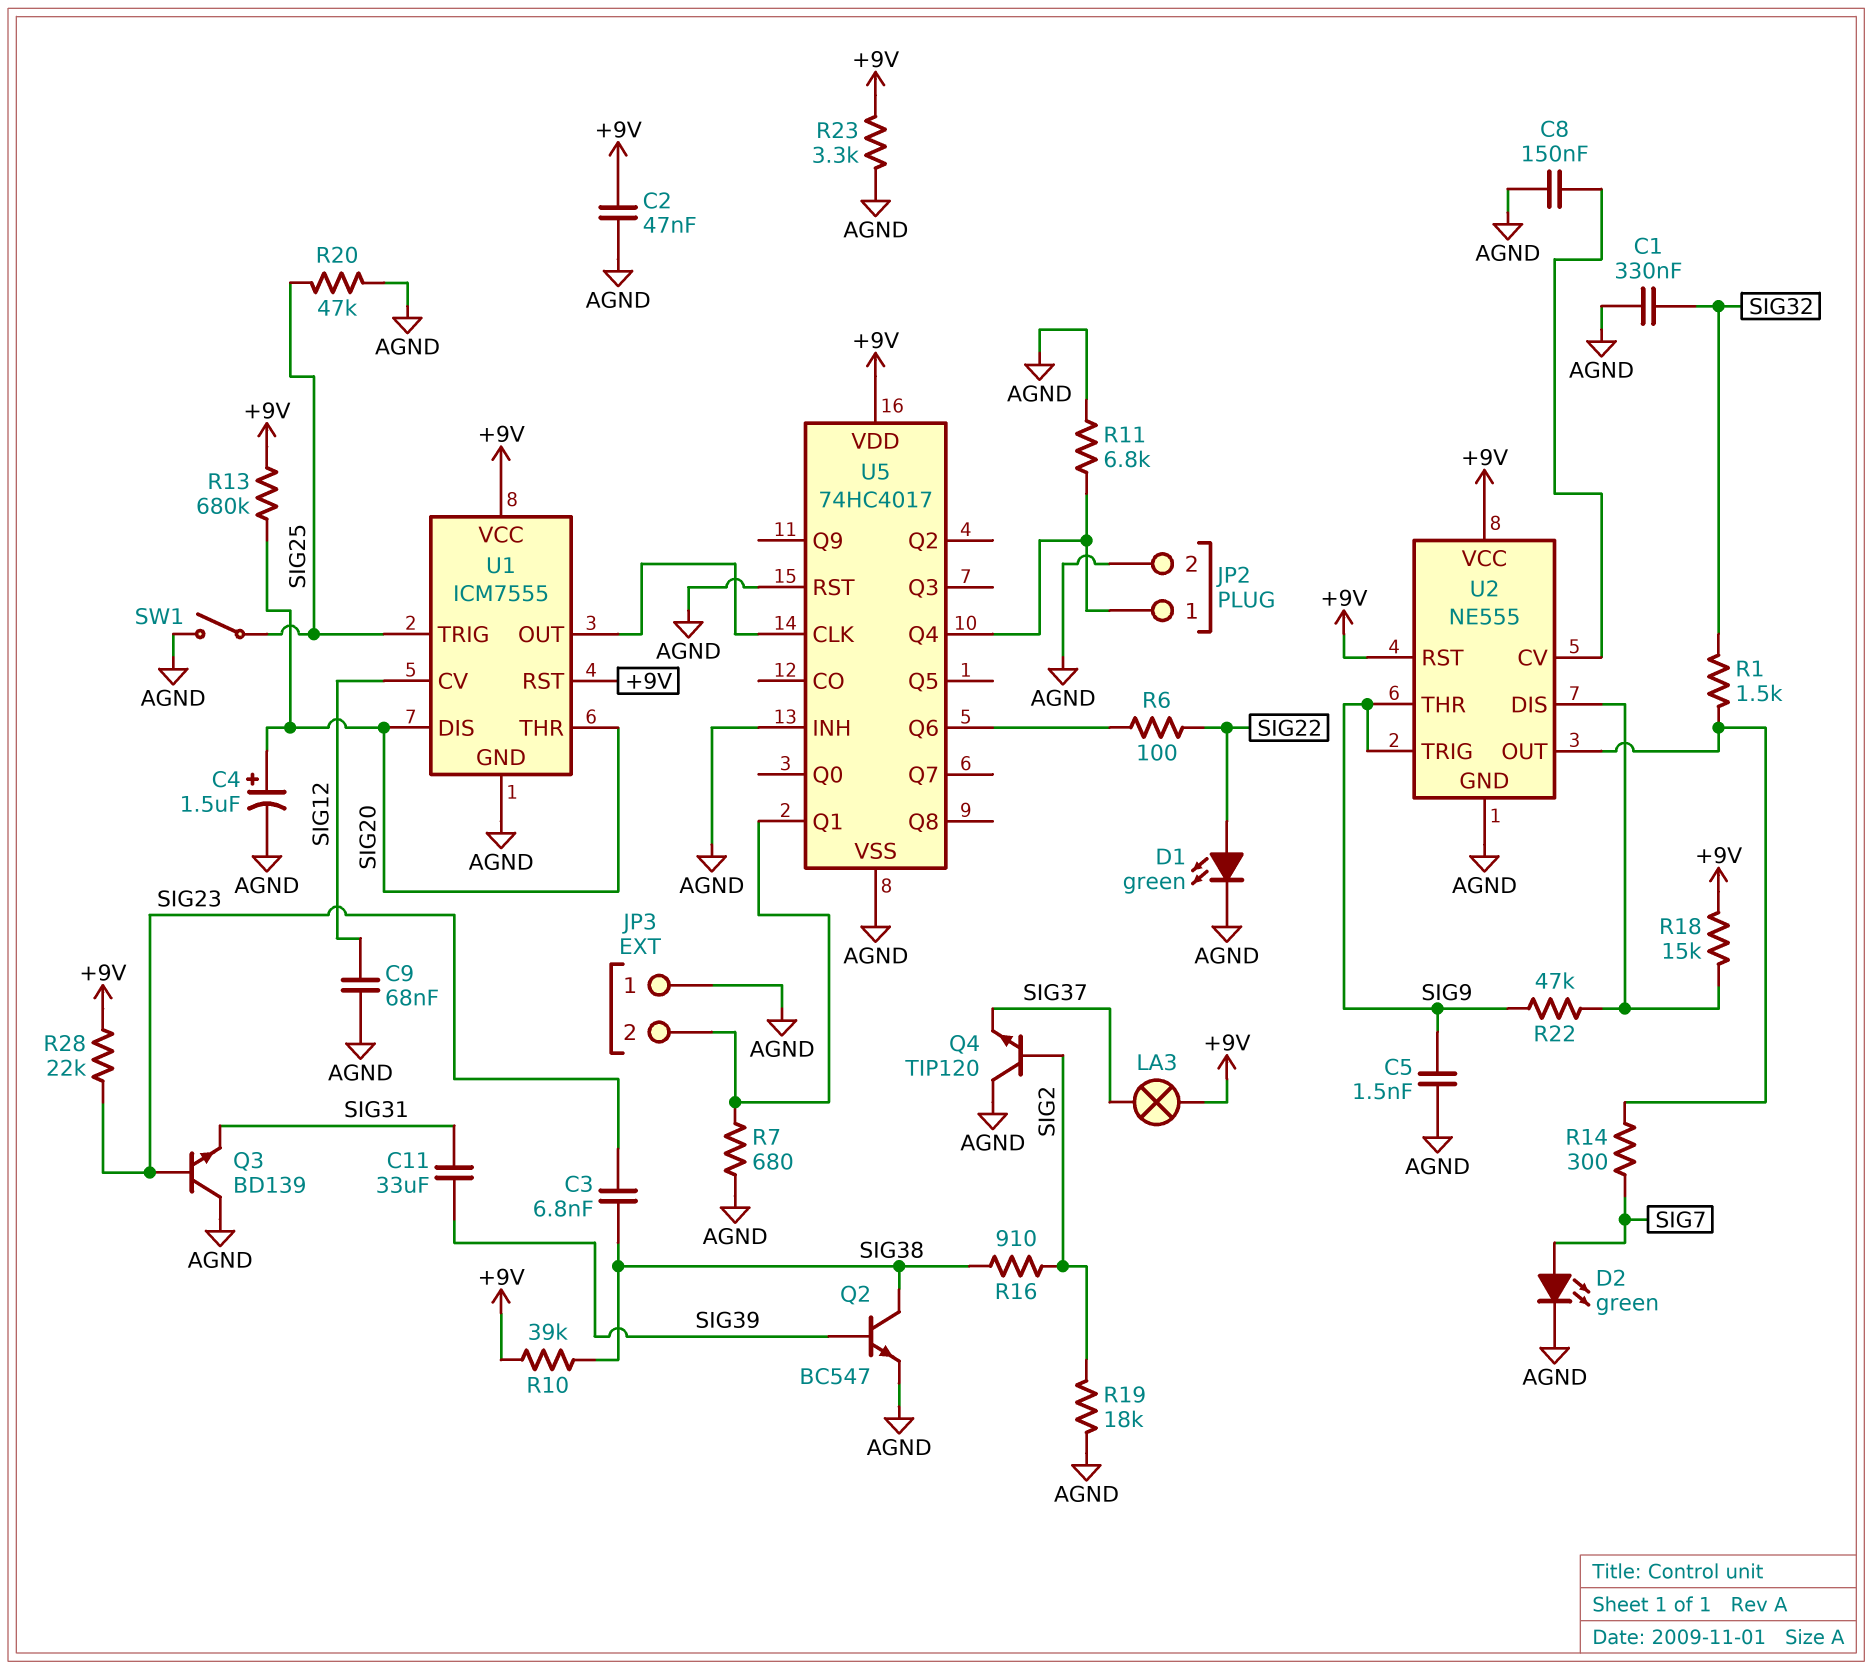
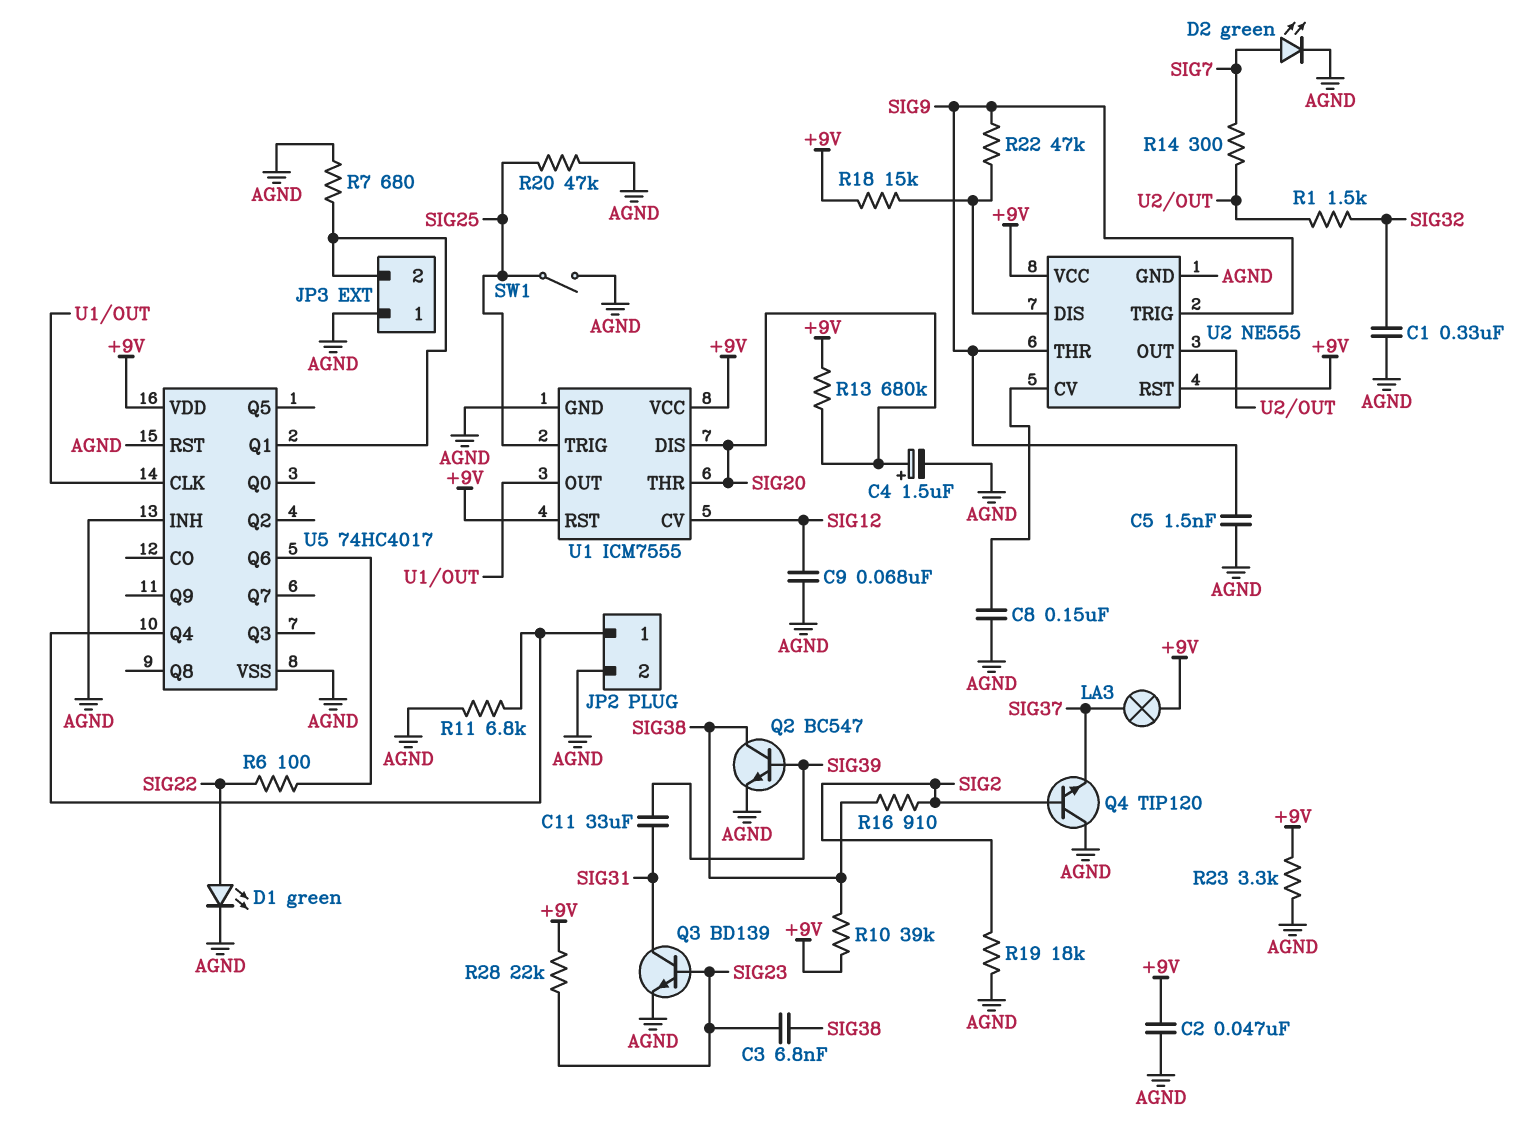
Q3: NPN BD139 (B SIG23, C AGND, E SIG31) -> NPN BD139 (B SIG23, C SIG31, E AGND)

